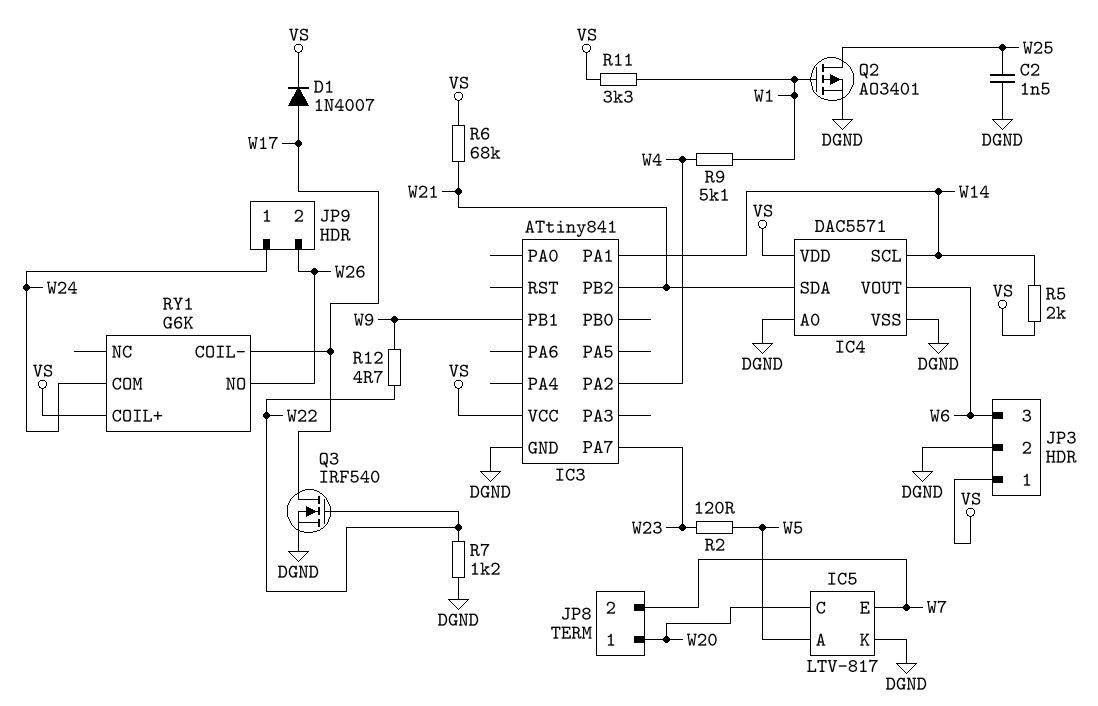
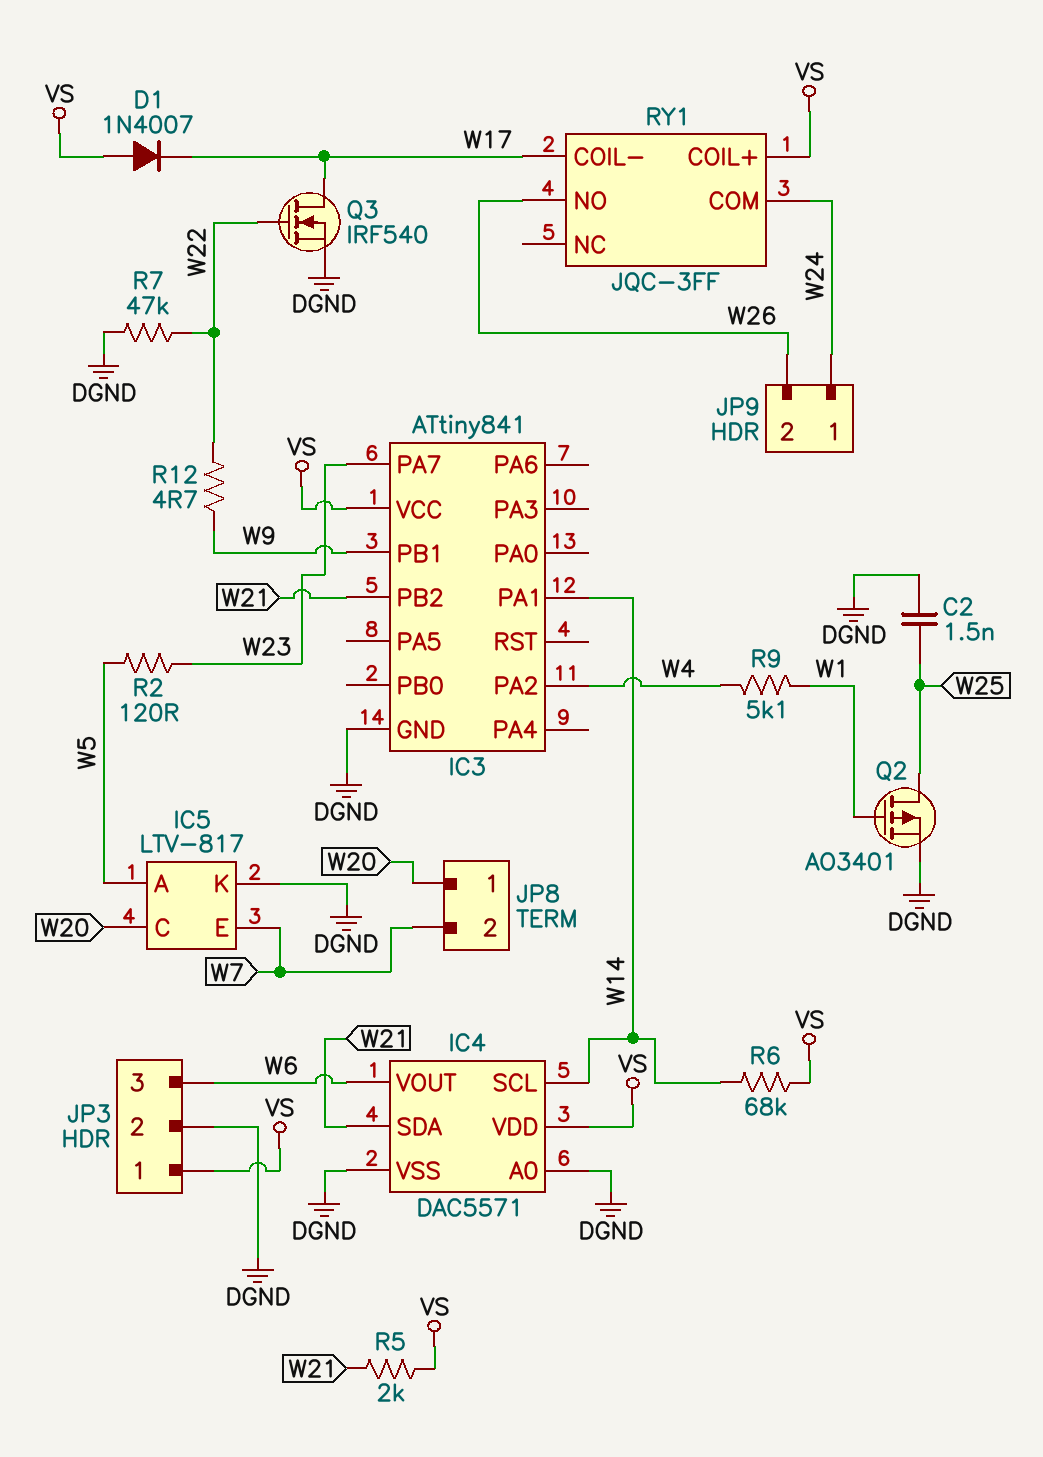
D1: diode 1N4007 (A W17, K VS) -> diode 1N4007 (A VS, K W17)
R5: 2k (VS, W14) -> 2k (VS, W21)
R6: 68k (VS, W21) -> 68k (VS, W14)
R7: 1.2k (DGND, W22) -> 47k (DGND, W22)
R11: 3.3k (VS, W1) -> none
RY1: G6K -> JQC-3FF

